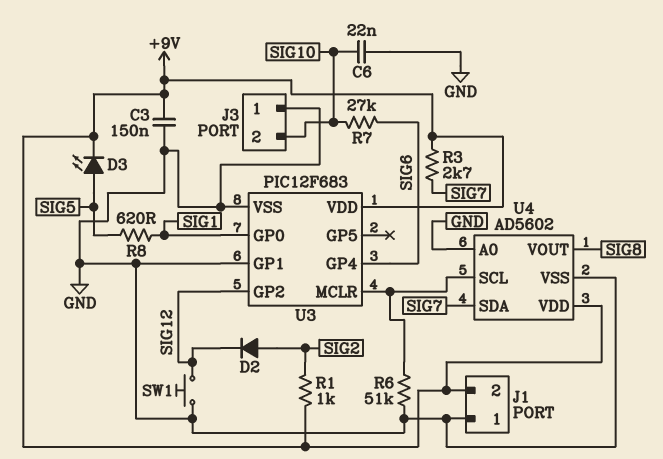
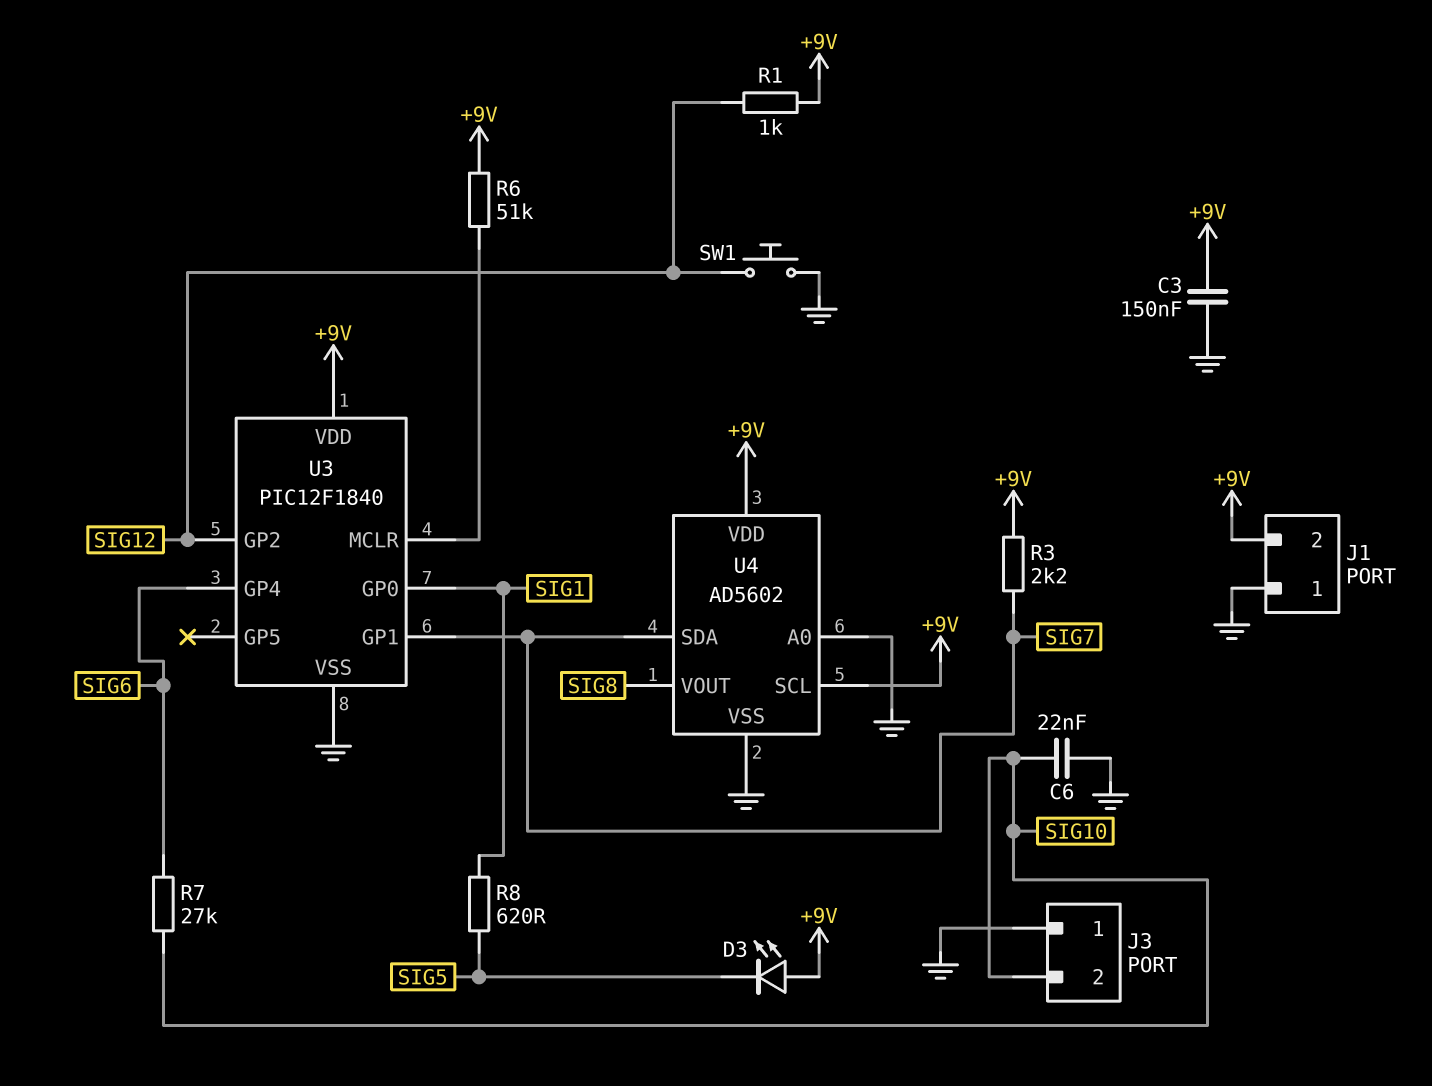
D2: diode (A SIG2, K SIG12) -> none
D3: LED (A SIG5, K +9V) -> LED (A +9V, K SIG5)
R1: 1k (+9V, SIG2) -> 1k (+9V, SIG12)
R3: 2.7k (+9V, SIG7) -> 2.2k (+9V, SIG7)
R6: 51k (GND, U3/MCLR) -> 51k (+9V, U3/MCLR)
U3: PIC12F683 -> PIC12F1840
U3 pin GP1: GND -> SIG7
U4 pin SCL: U3/MCLR -> +9V

